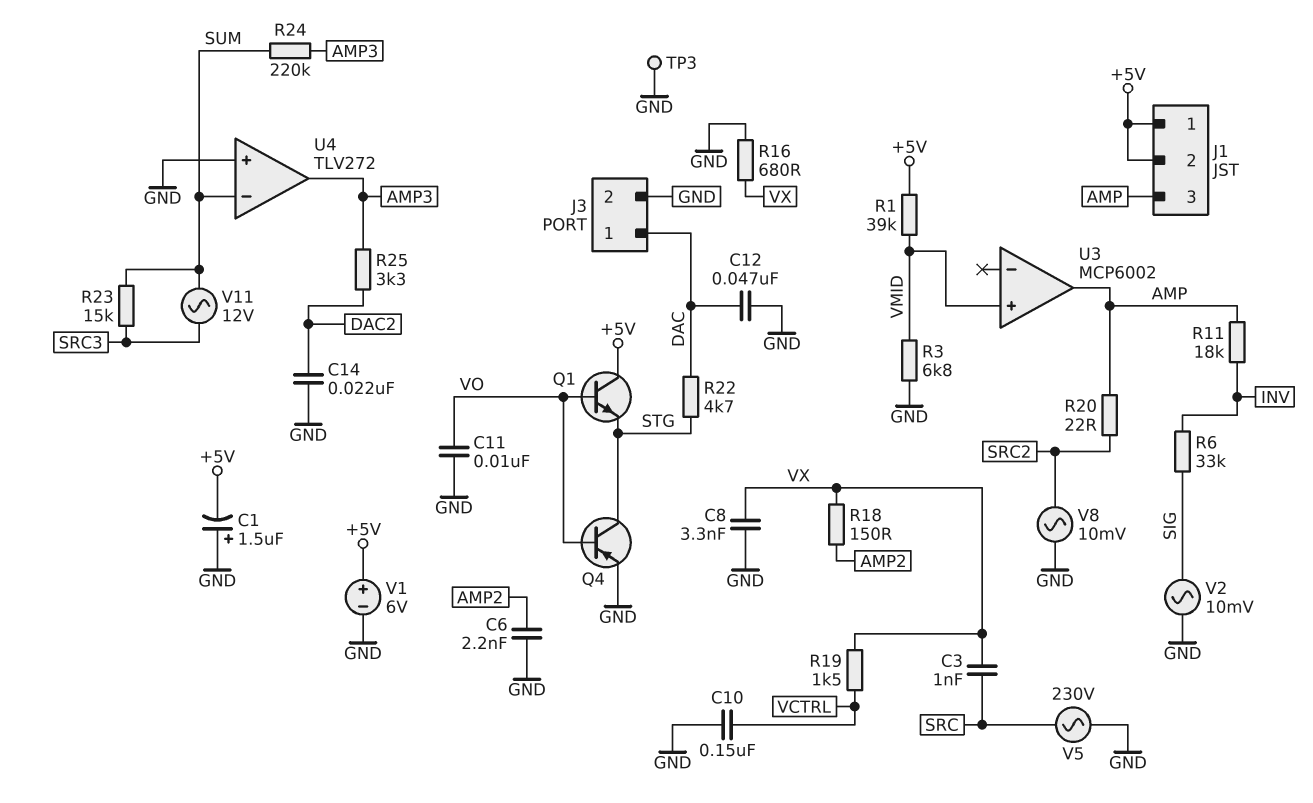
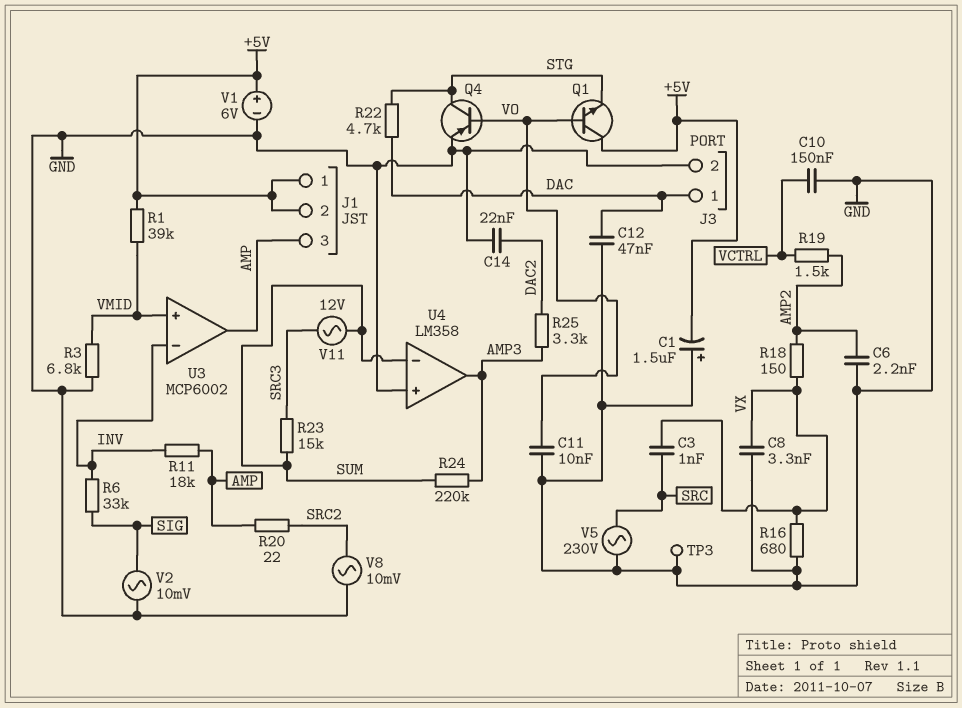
R19: 1.5k (VCTRL, VX) -> 1.5k (AMP2, VCTRL)
U3 pin in-: none -> INV
U4: TLV272 -> LM358

